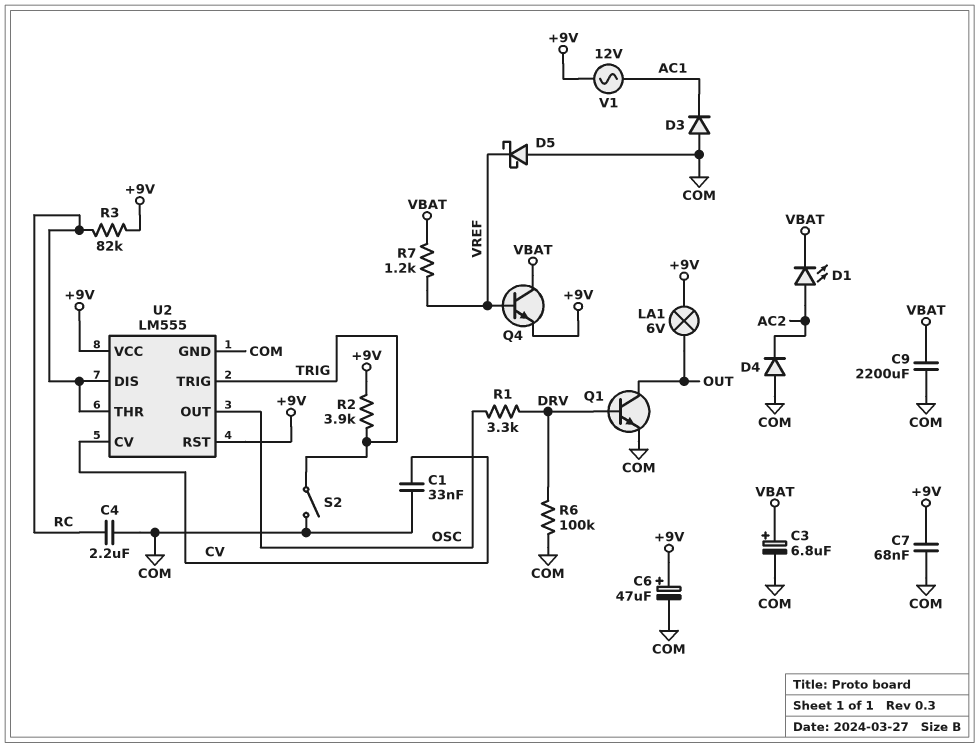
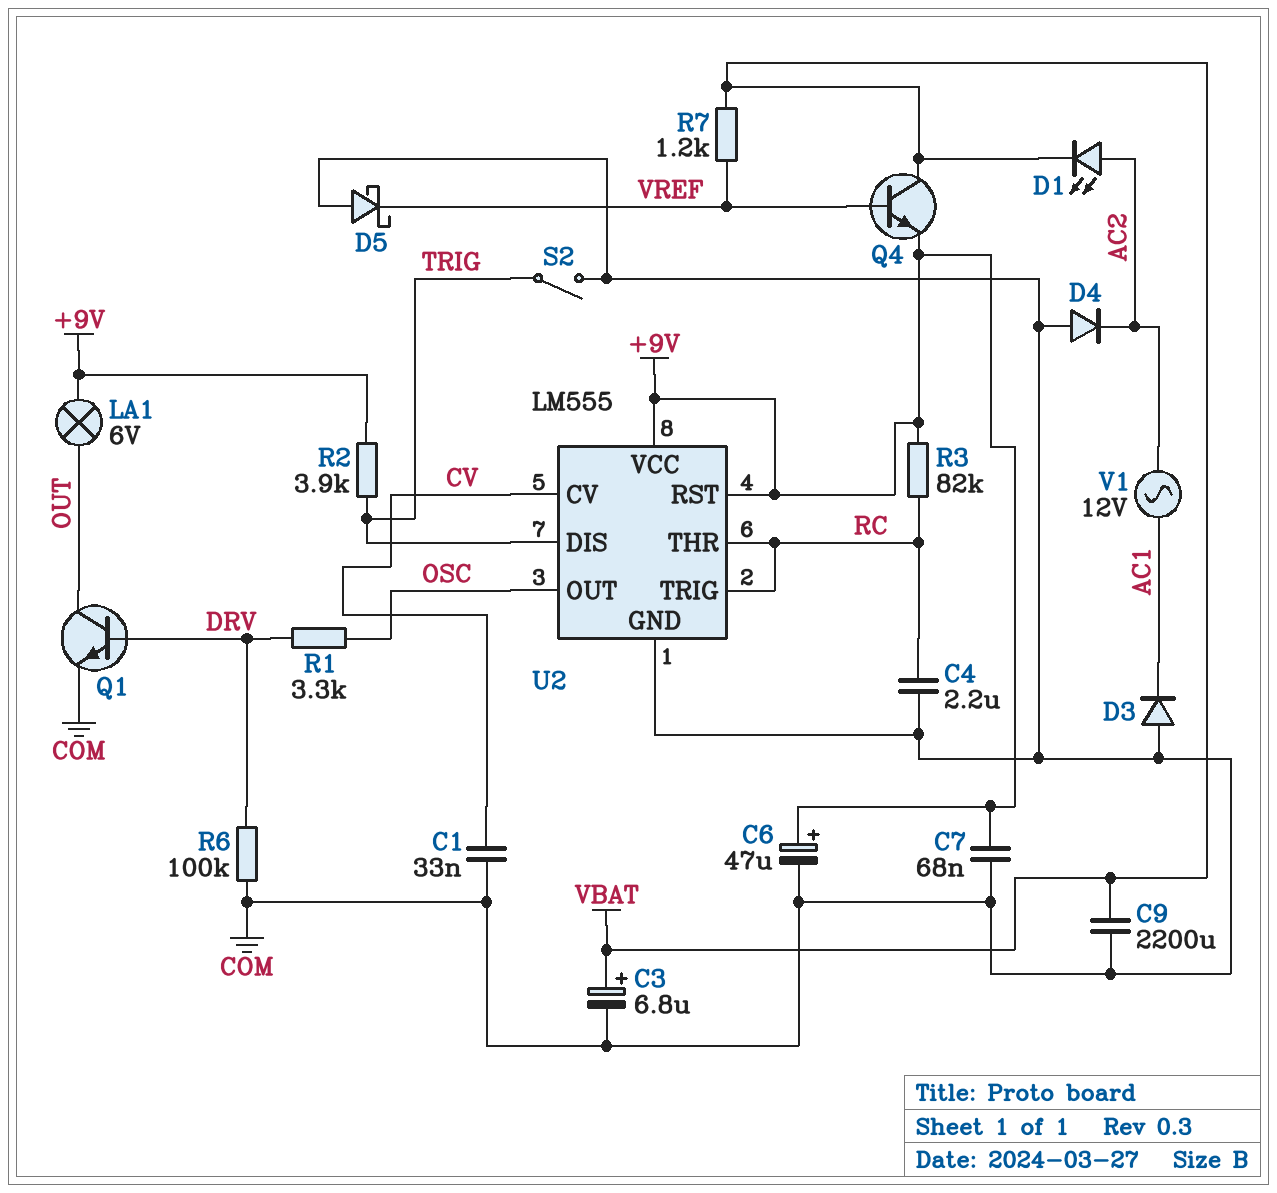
U2 pin DIS: RC -> TRIG
U2 pin TRIG: TRIG -> RC
V1: AC 12V (+9V, AC1) -> AC 12V (AC1, AC2)

